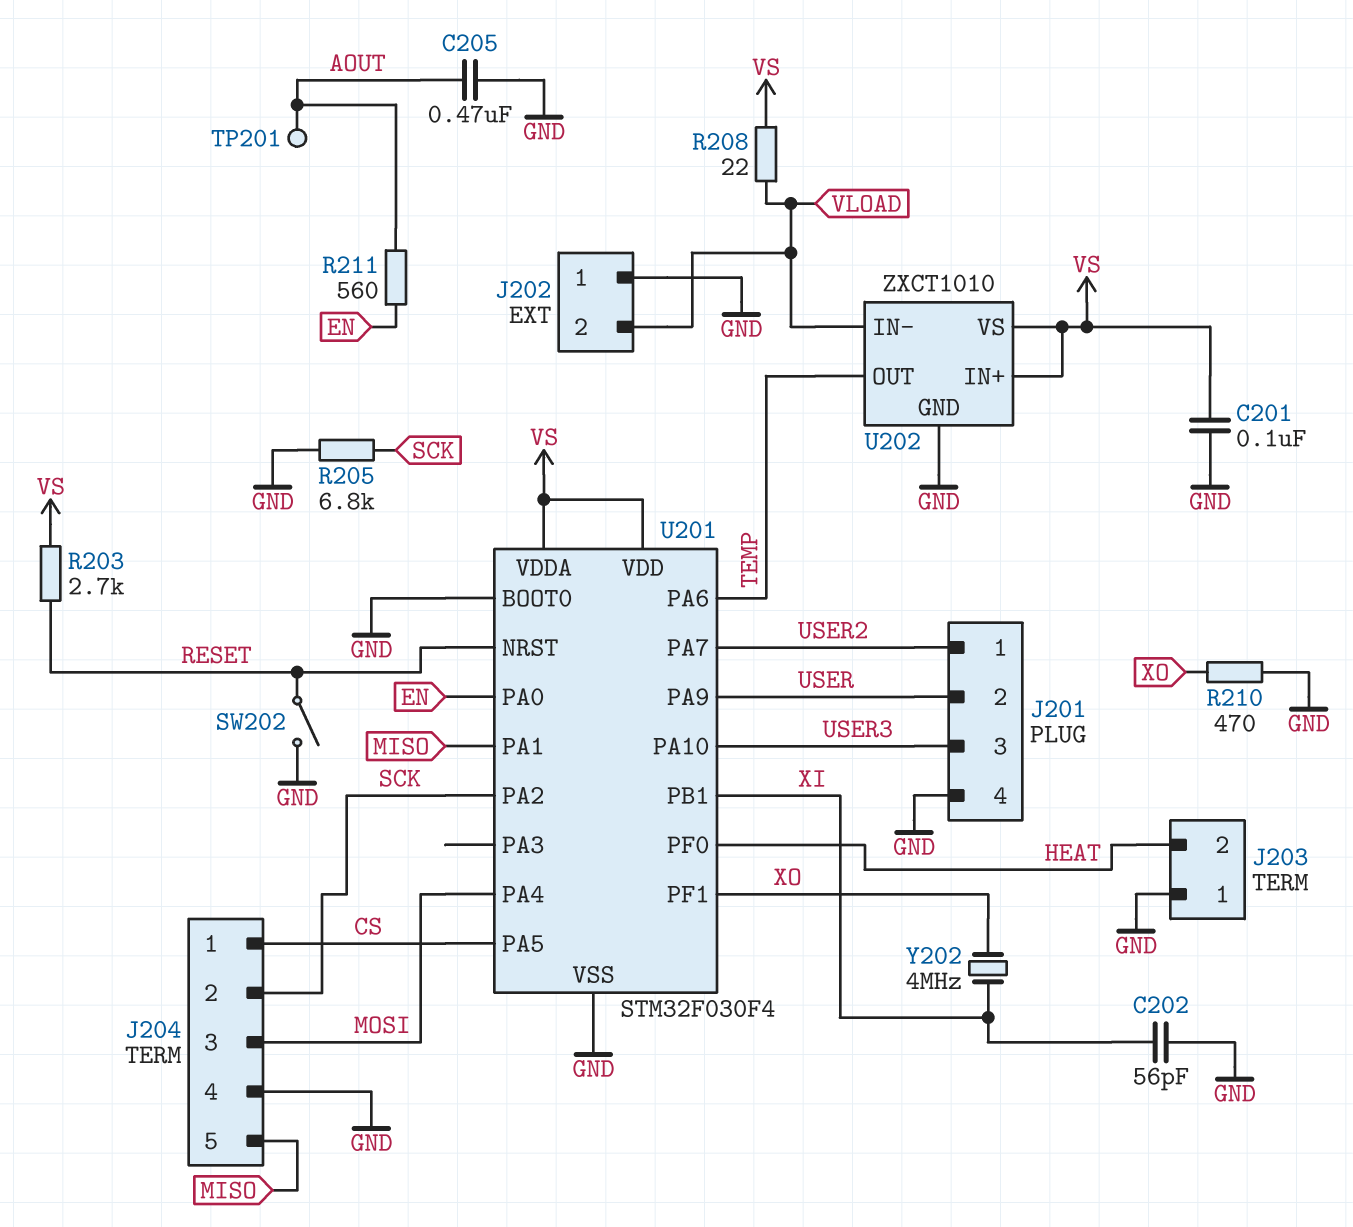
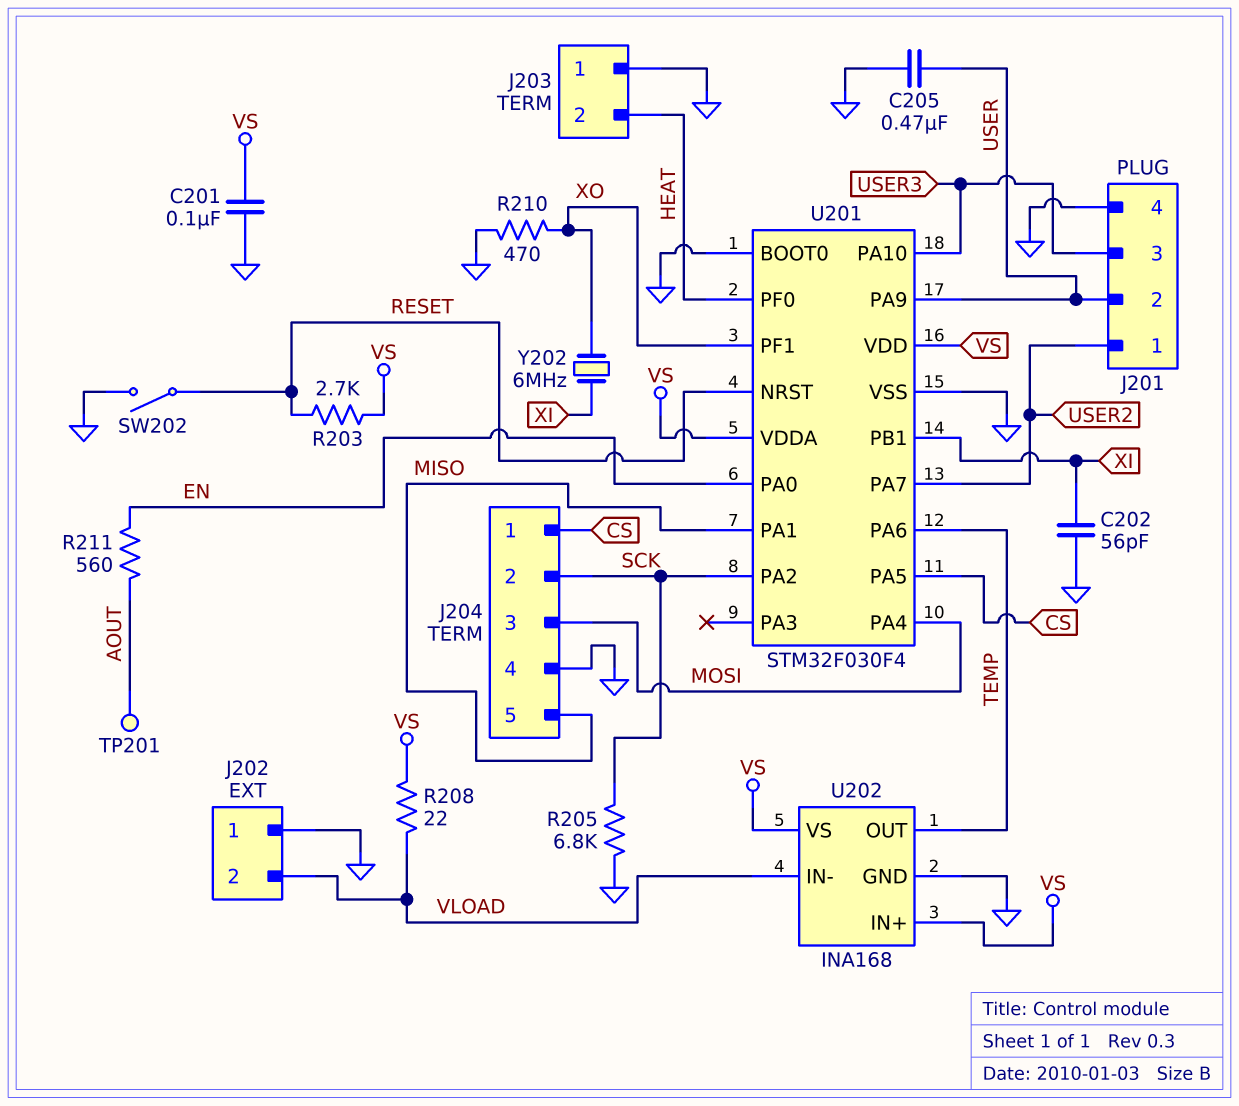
C205: 470nF (AOUT, GND) -> 470nF (GND, USER)
U202: ZXCT1010 -> INA168
Y202: 4MHz (XI, XO) -> 6MHz (XI, XO)

